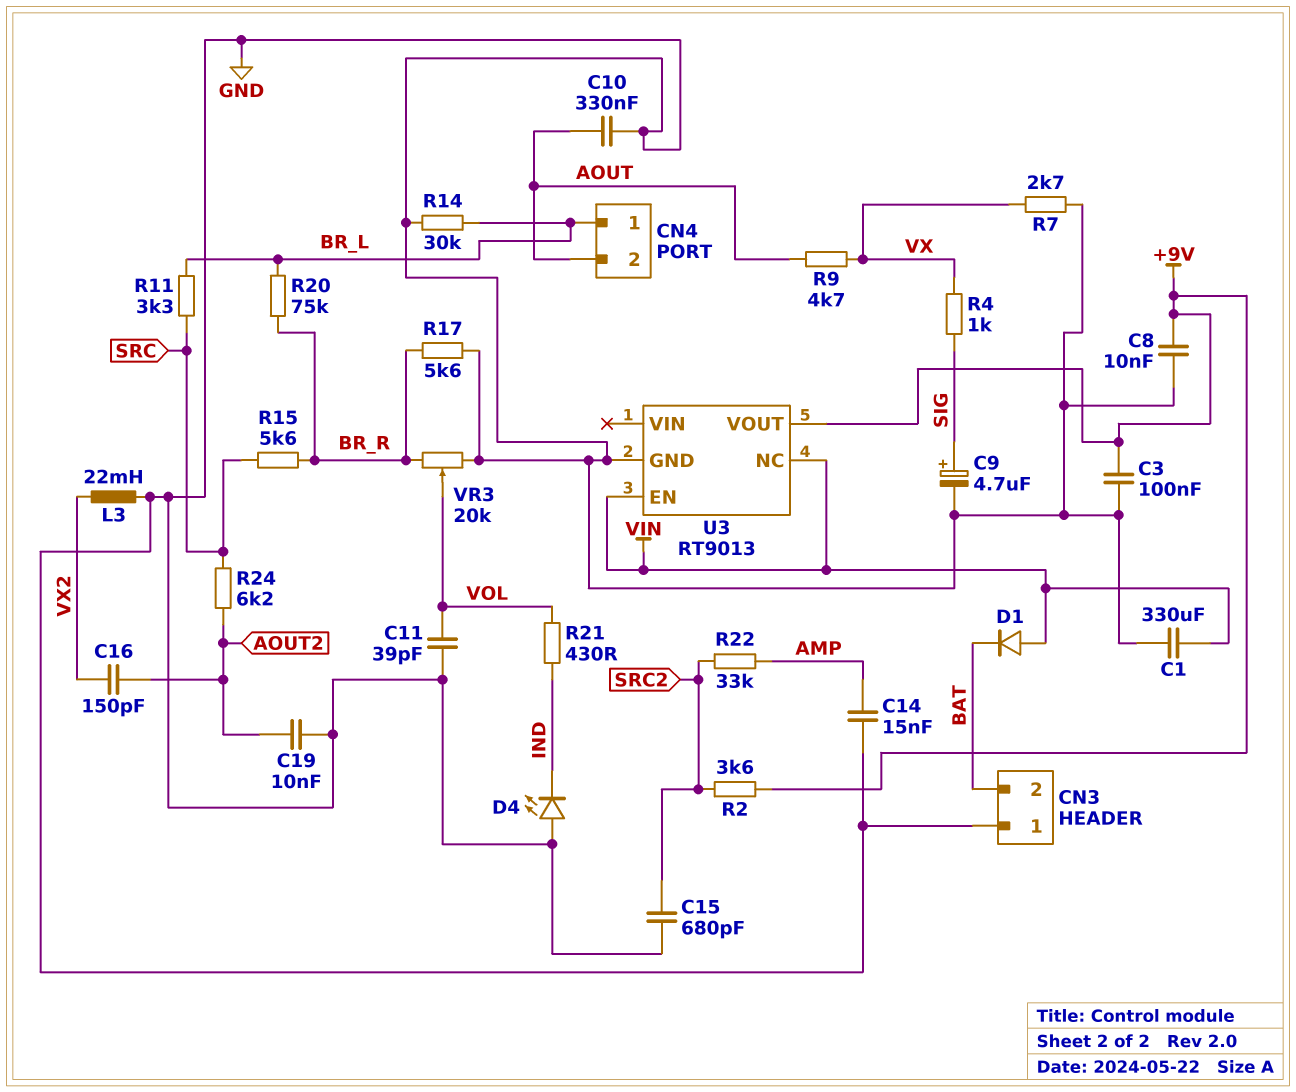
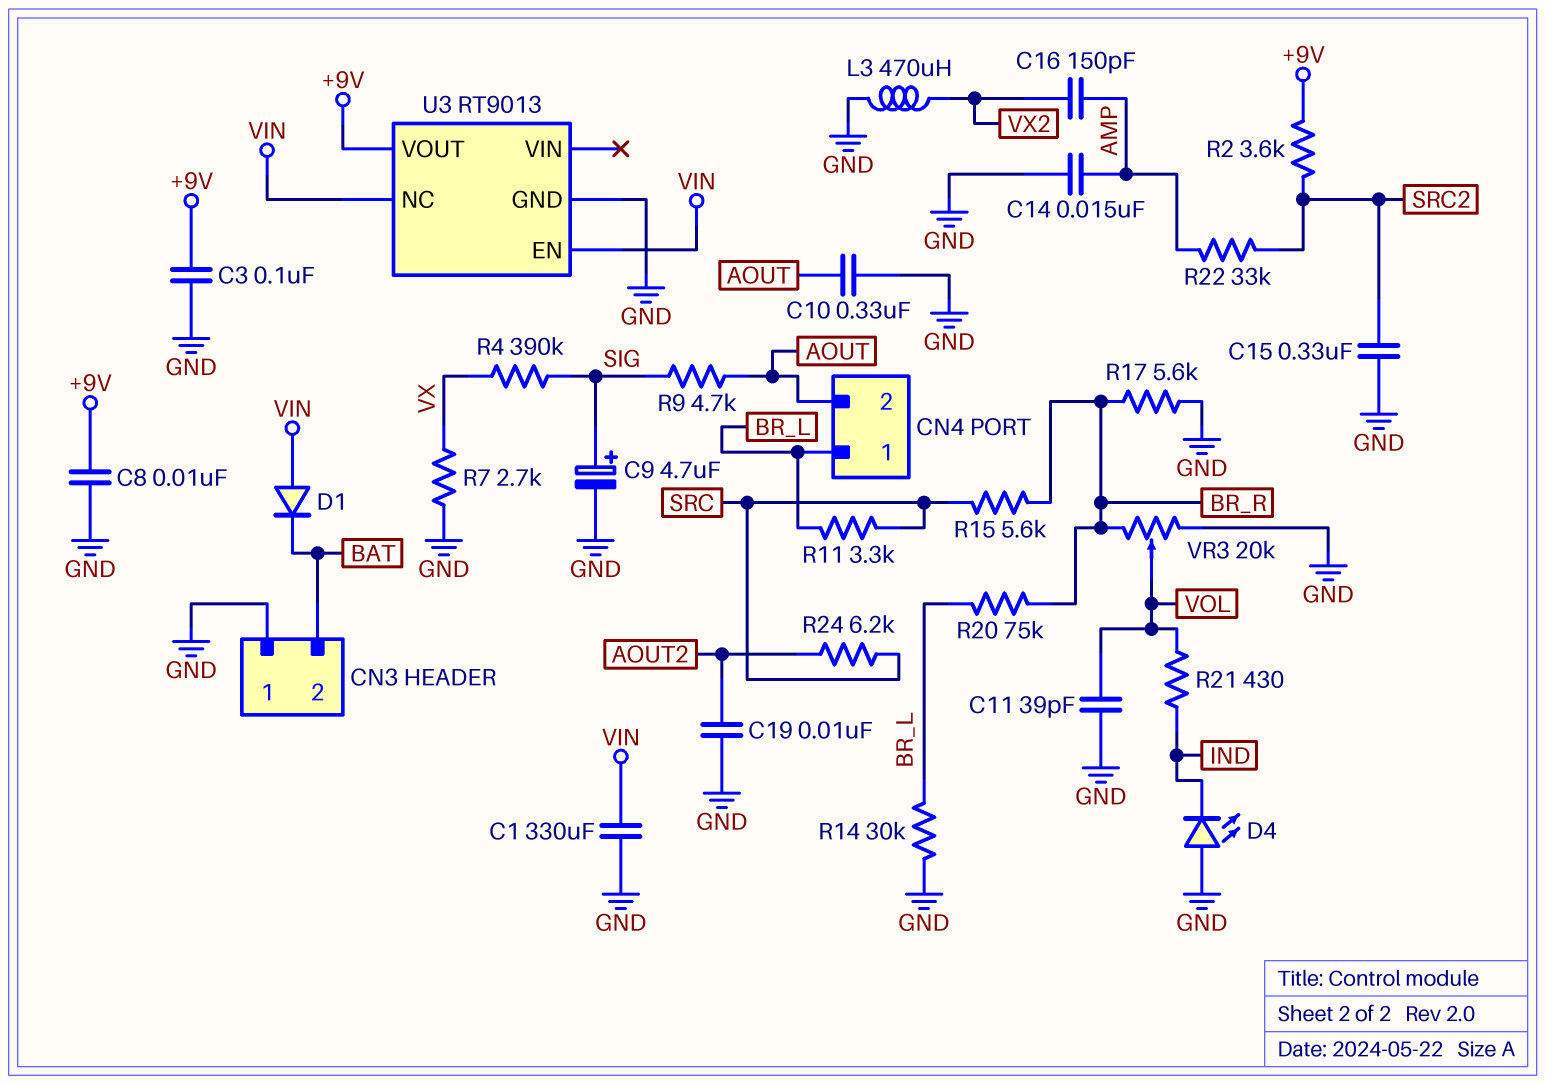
C15: 680pF (GND, SRC2) -> 330nF (GND, SRC2)
C16: 150pF (AOUT2, VX2) -> 150pF (AMP, VX2)
L3: 22mH (GND, VX2) -> 470uH (GND, VX2)
R4: 1k (SIG, VX) -> 390k (SIG, VX)
R9: 4.7k (AOUT, VX) -> 4.7k (AOUT, SIG)

